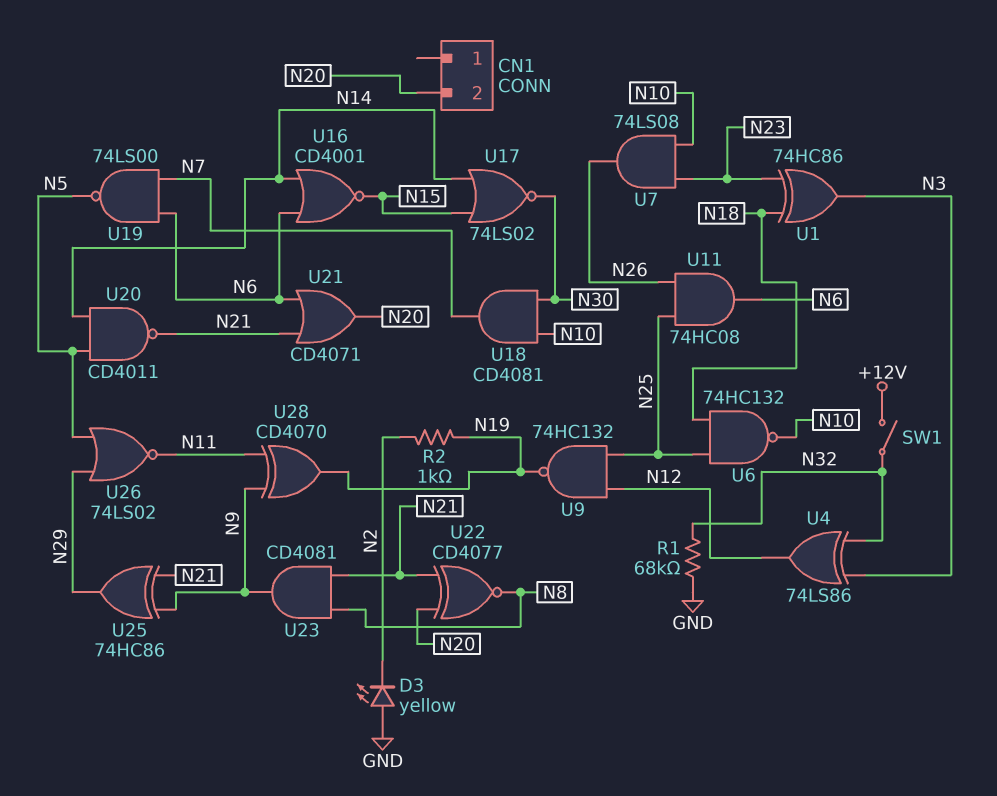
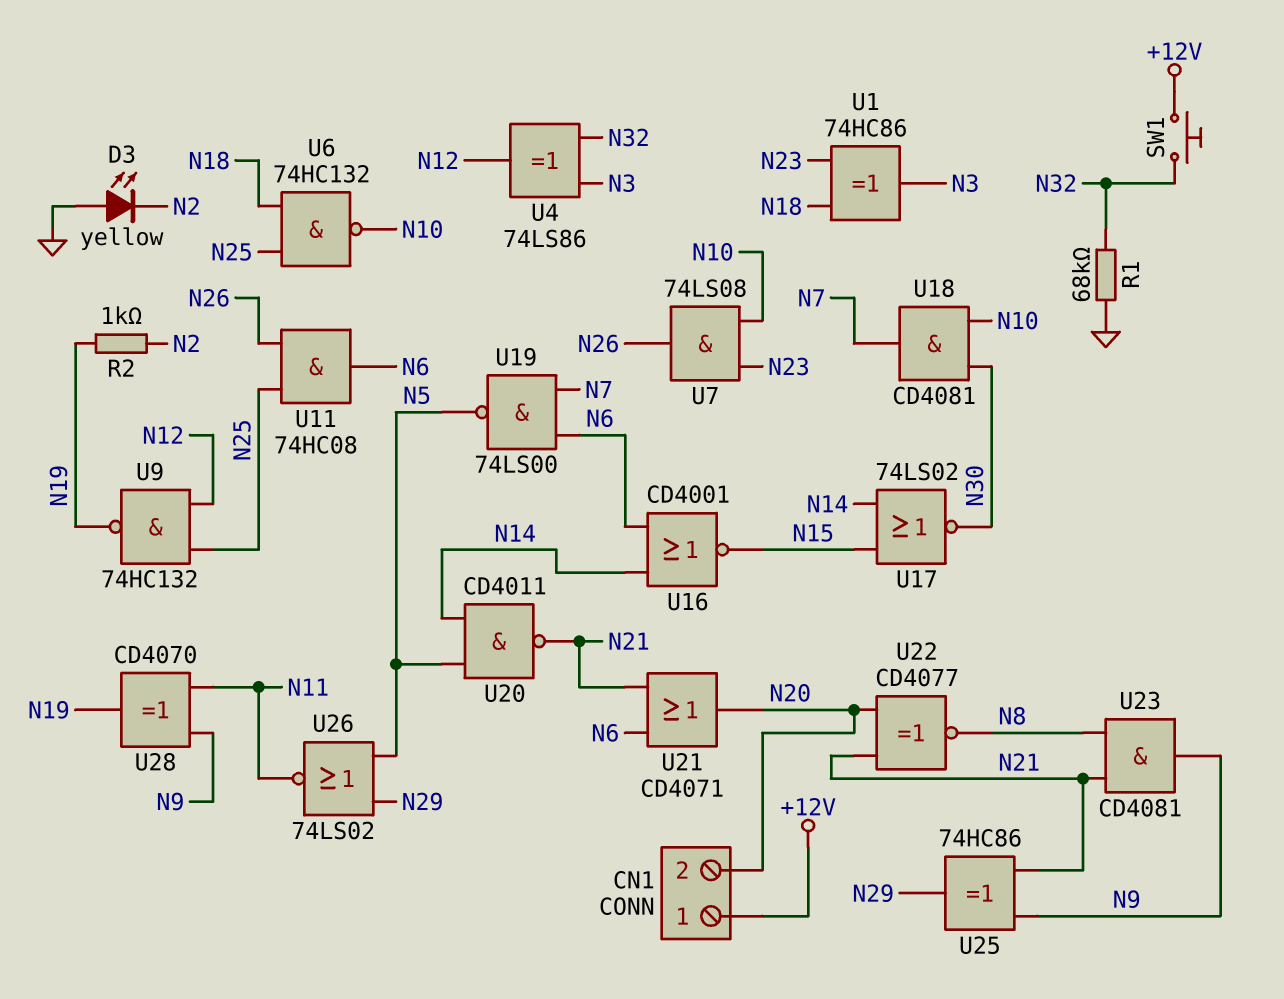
CN1 pin 1: none -> +12V
SW1: switch (+12V, N32) -> button (+12V, N32)

